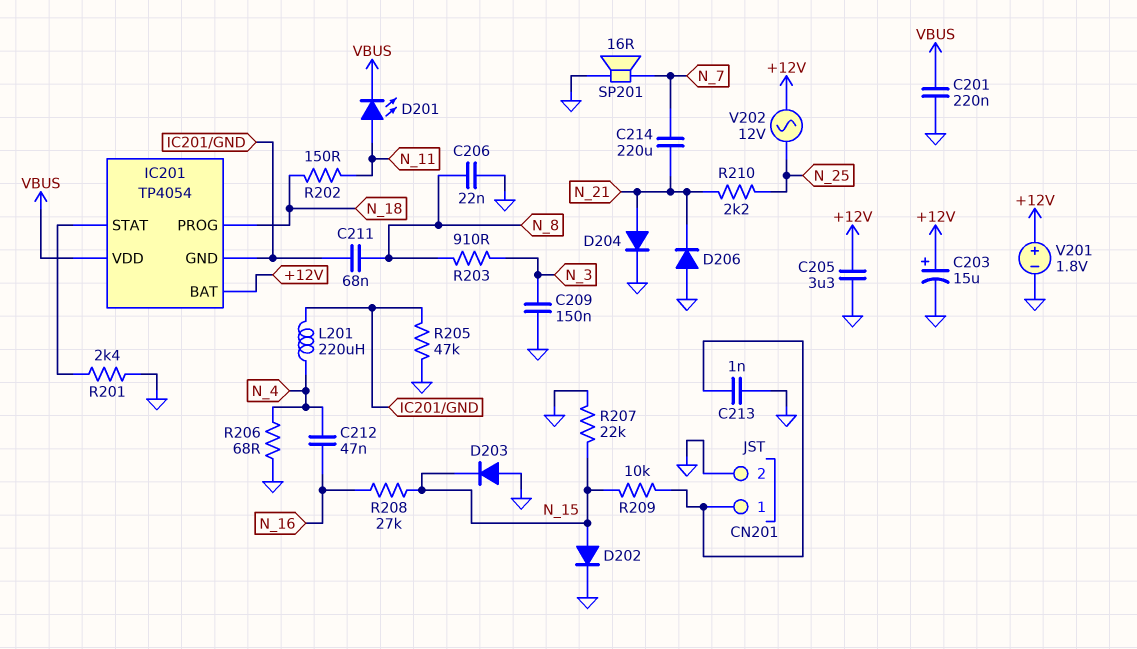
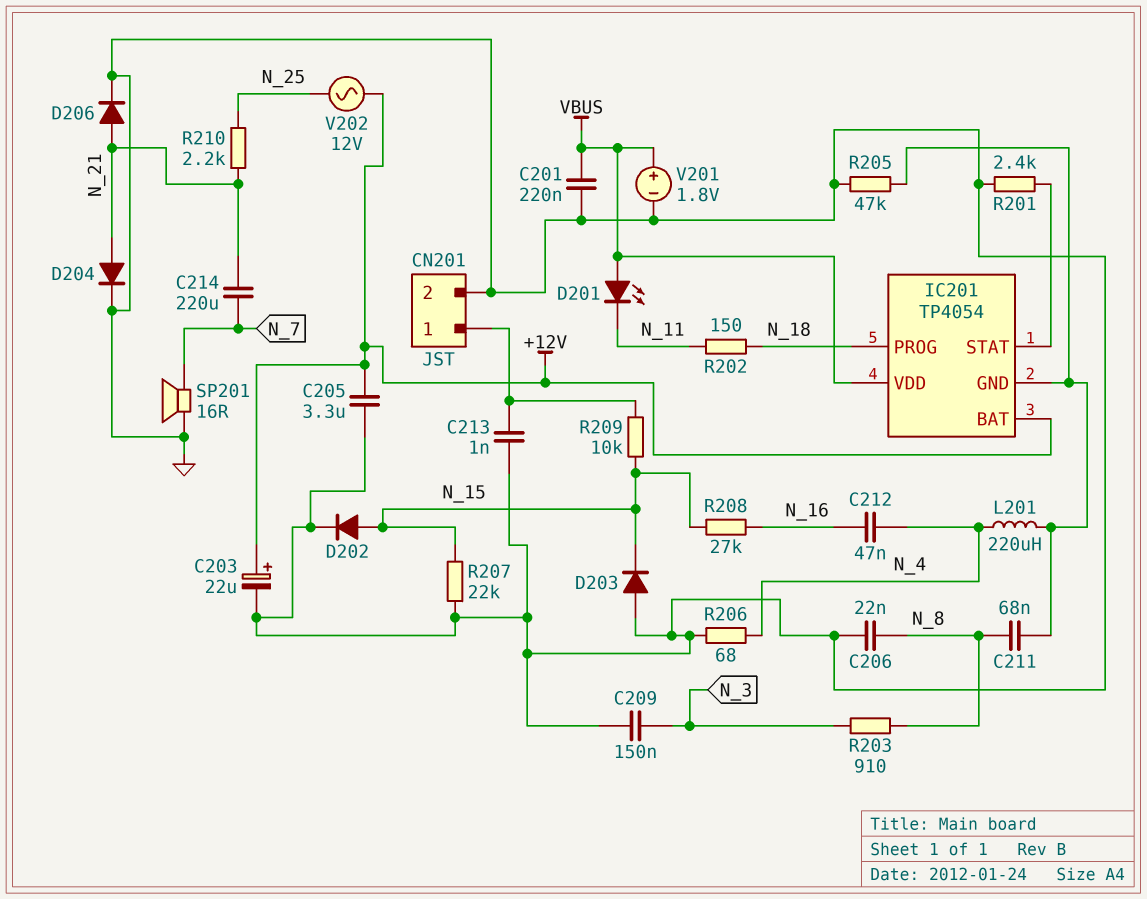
C203: 15uF (plus +12V, minus GND) -> 22uF (plus +12V, minus GND)
D201: LED (A N_11, K VBUS) -> LED (A VBUS, K N_11)
D206: diode (A GND, K N_21) -> diode (A N_21, K GND)
V201: 1.8V (plus +12V, minus GND) -> 1.8V (plus VBUS, minus GND)

